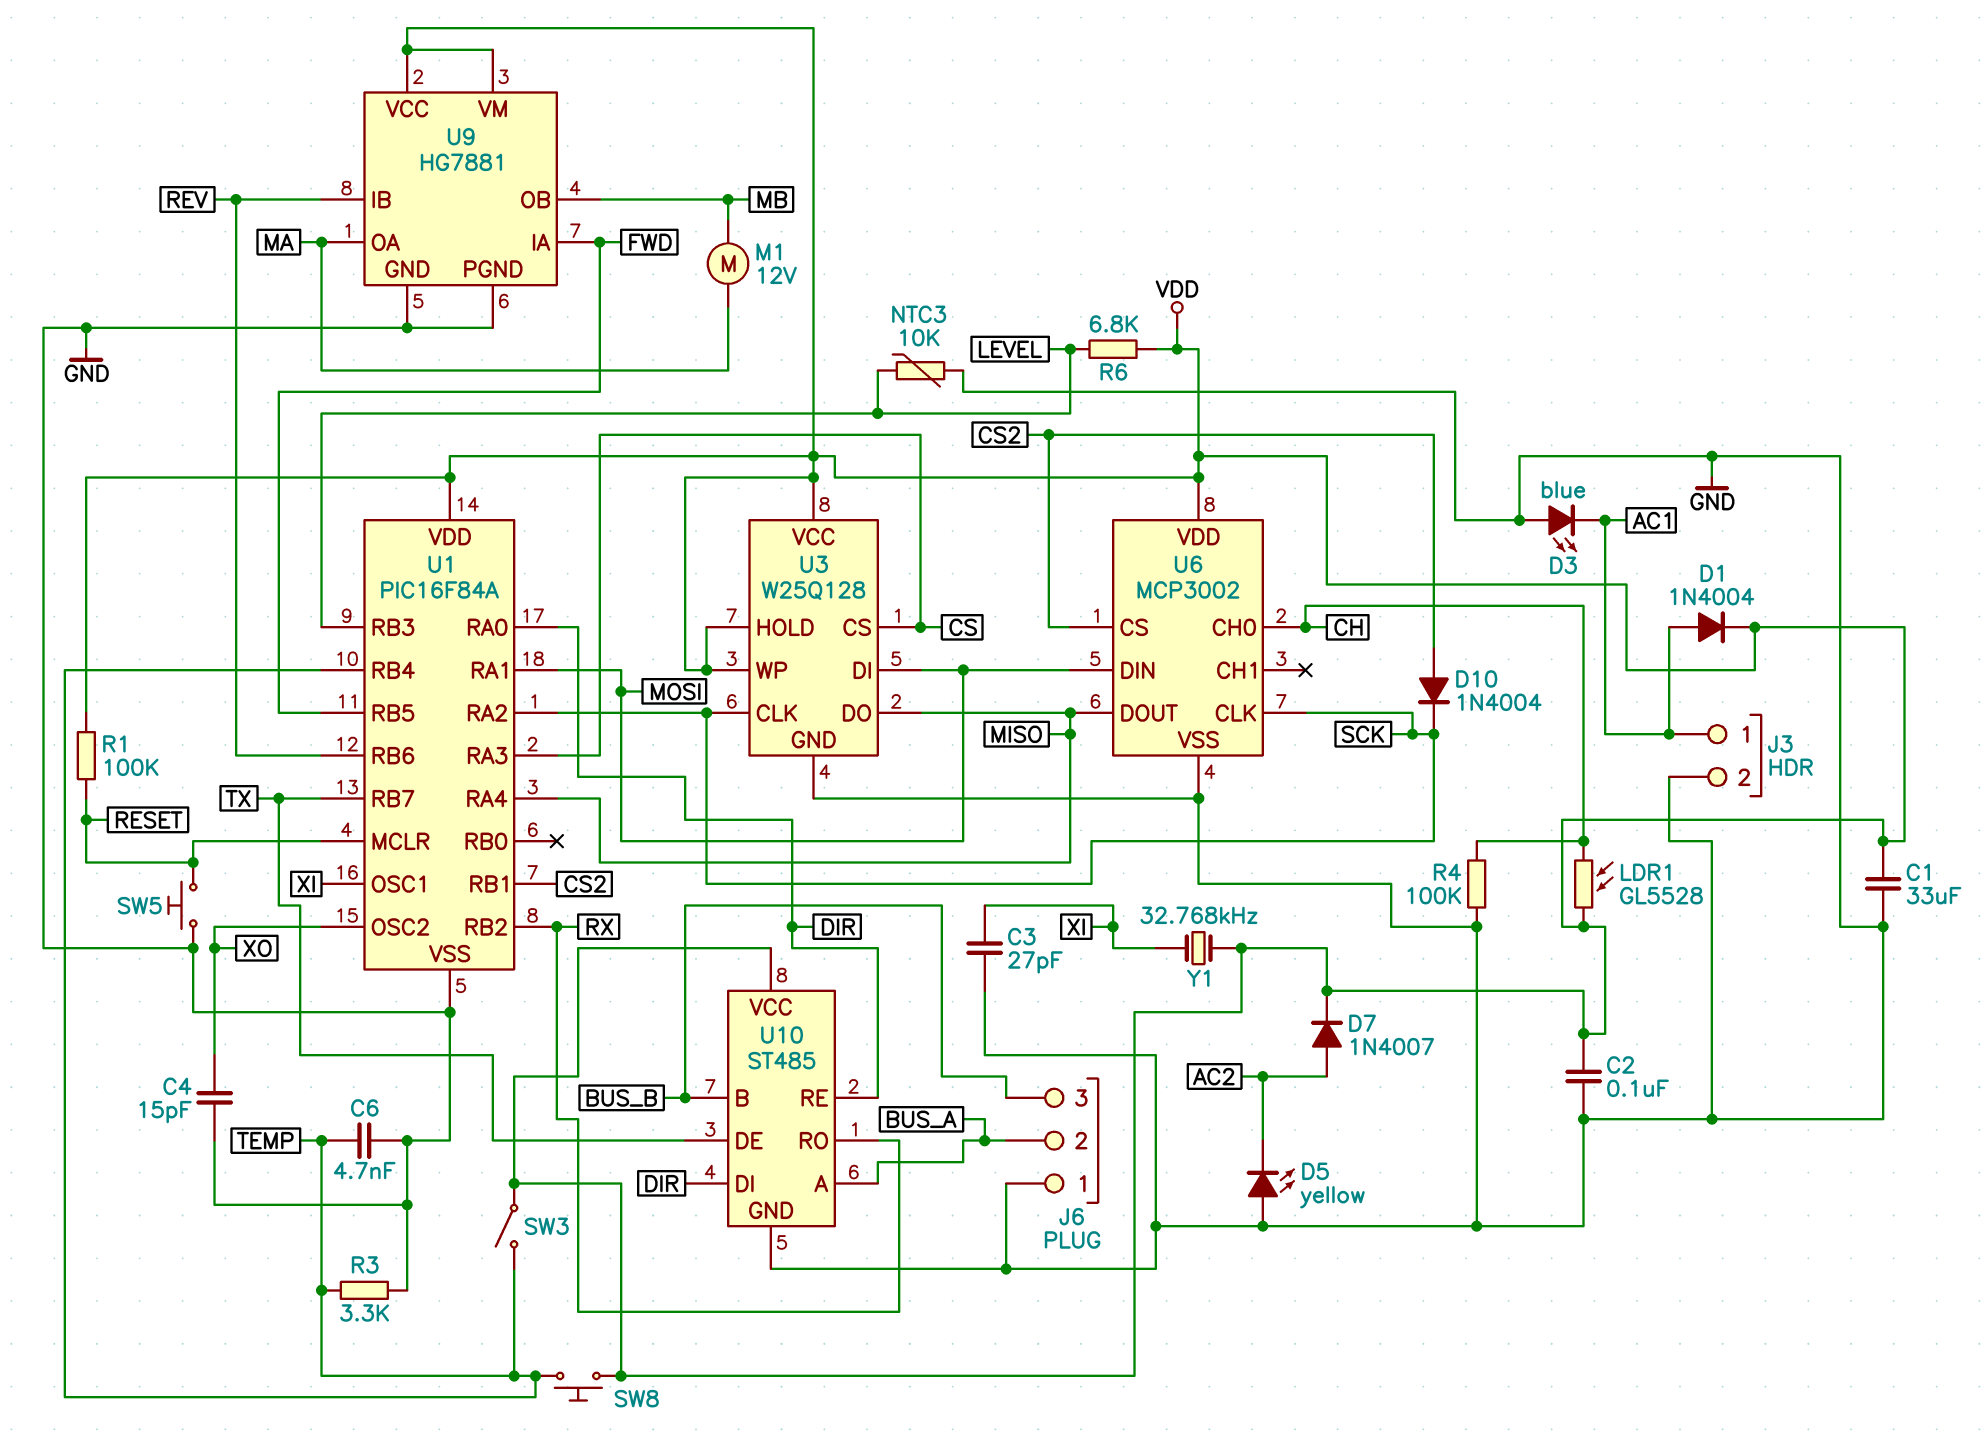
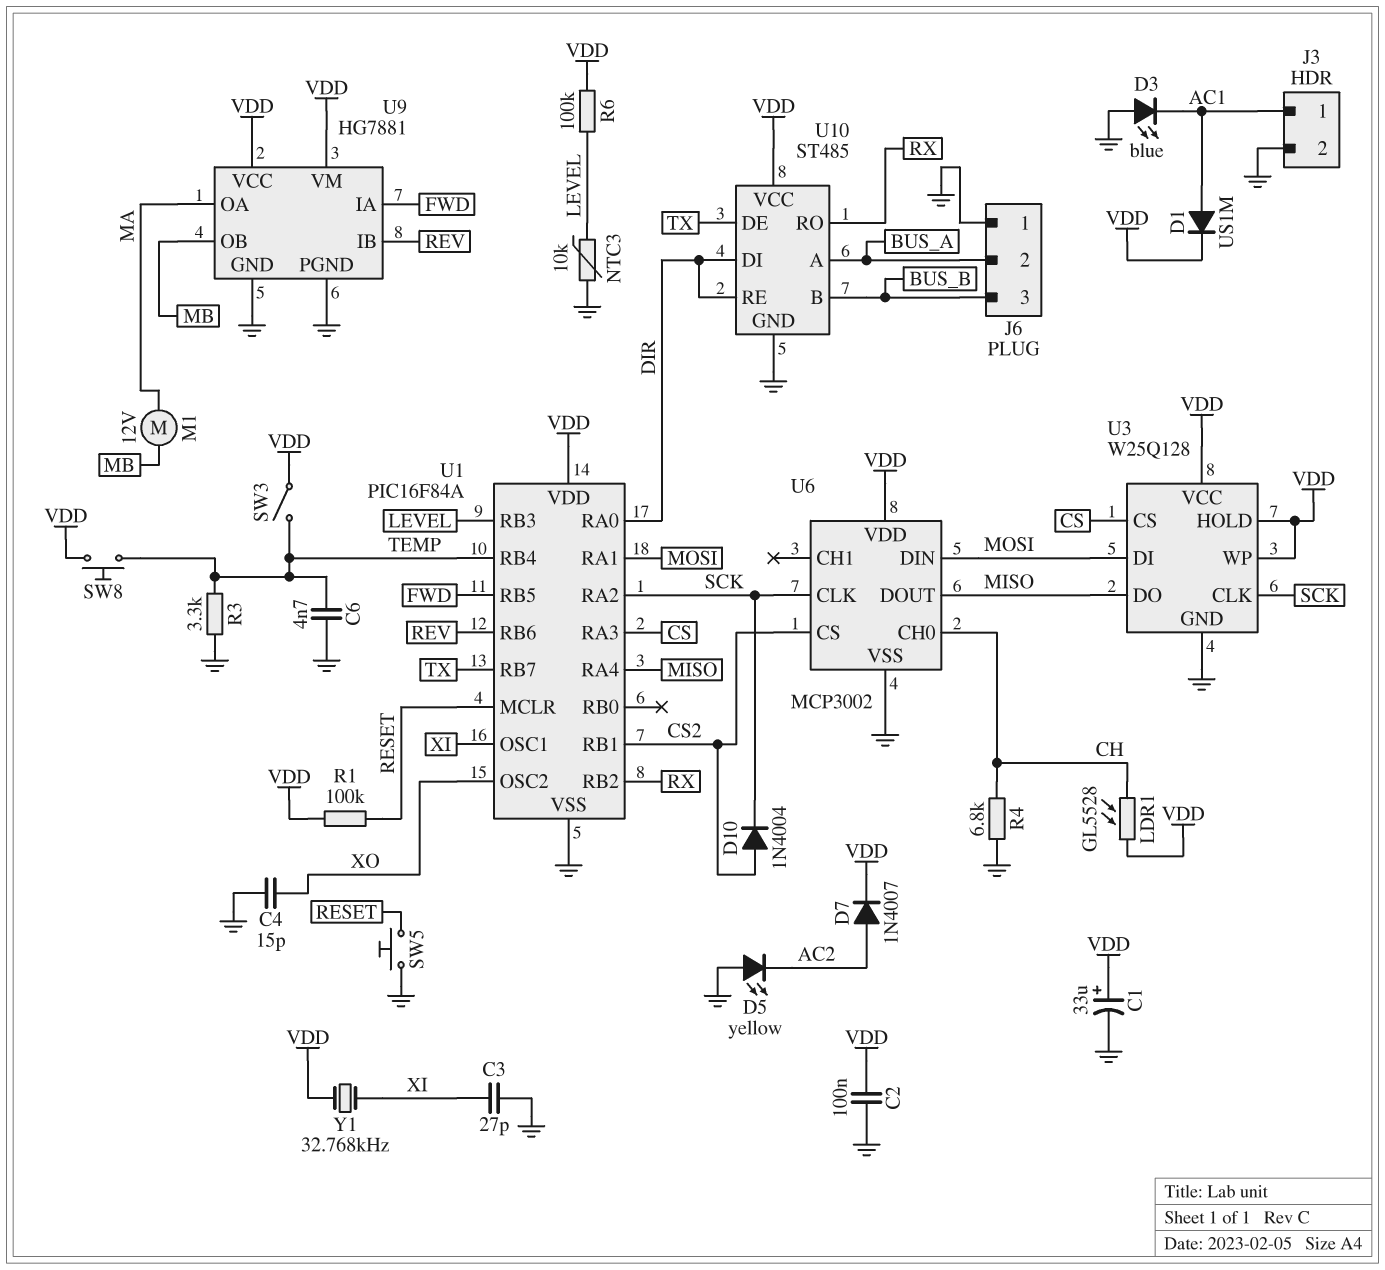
C1: 33uF (GND, VDD) -> 33uF (plus VDD, minus GND)
D1: diode 1N4004 (A AC1, K VDD) -> diode US1M (A AC1, K VDD)
R4: 100k (CH, GND) -> 6.8k (CH, GND)
R6: 6.8k (LEVEL, VDD) -> 100k (LEVEL, VDD)

